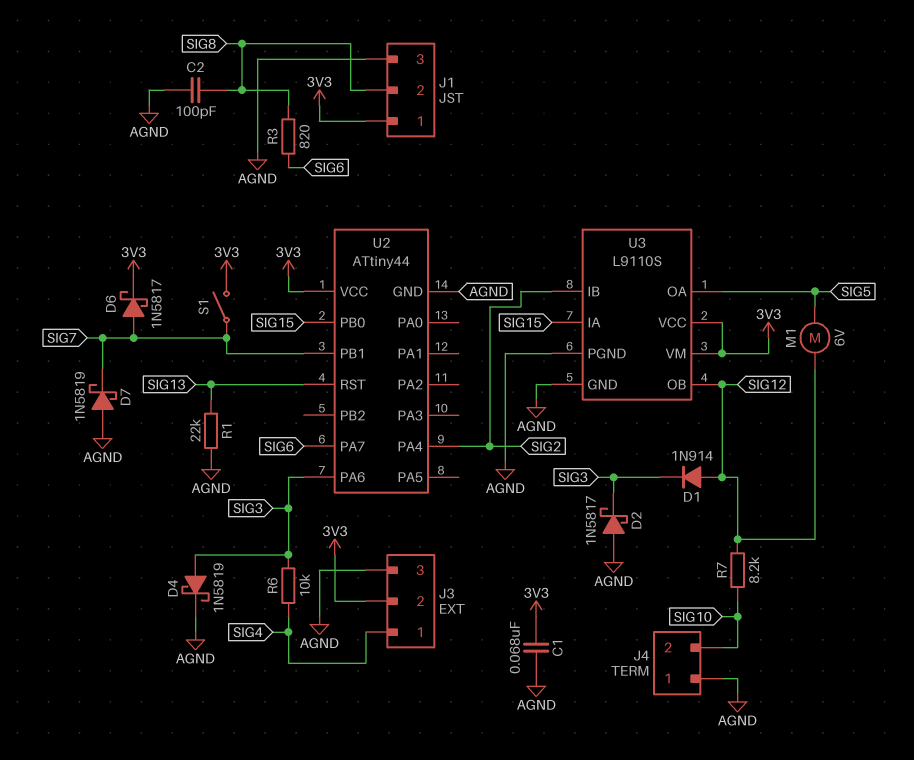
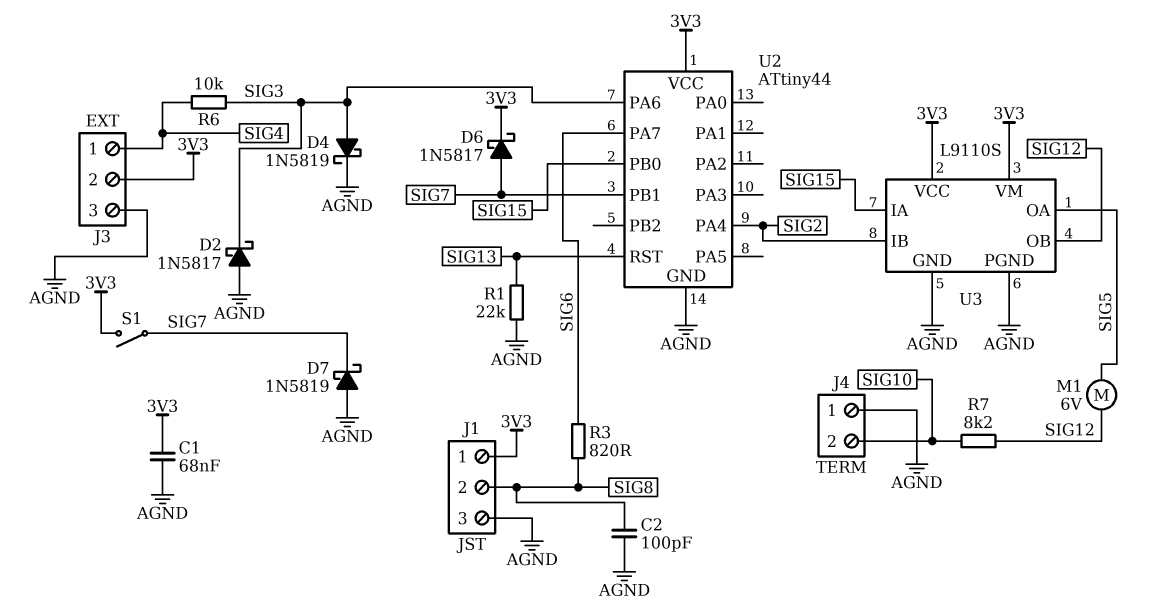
D1: diode 1N914 (A SIG12, K SIG3) -> none

